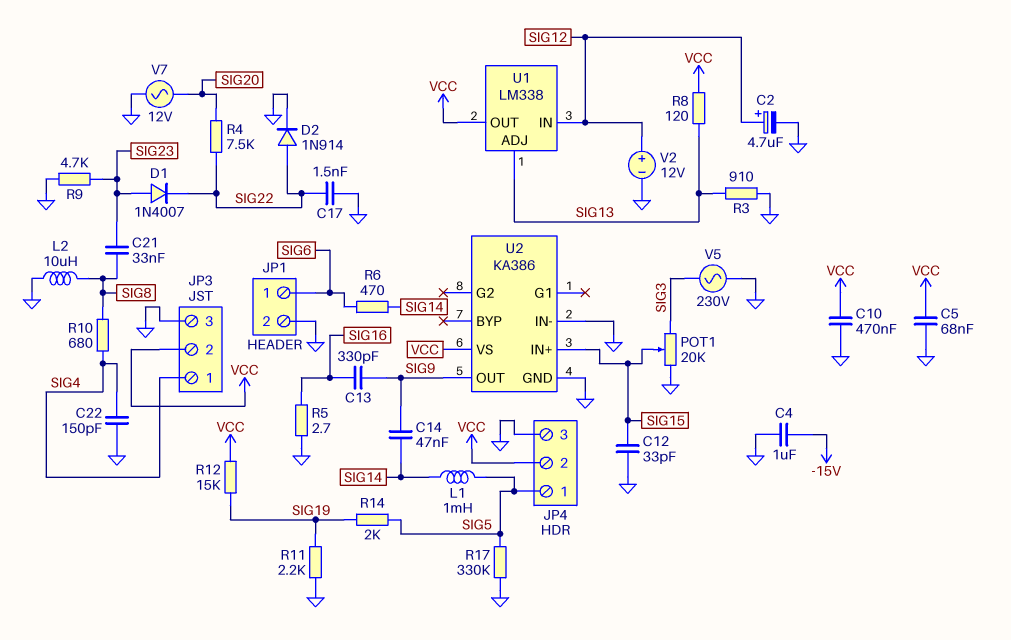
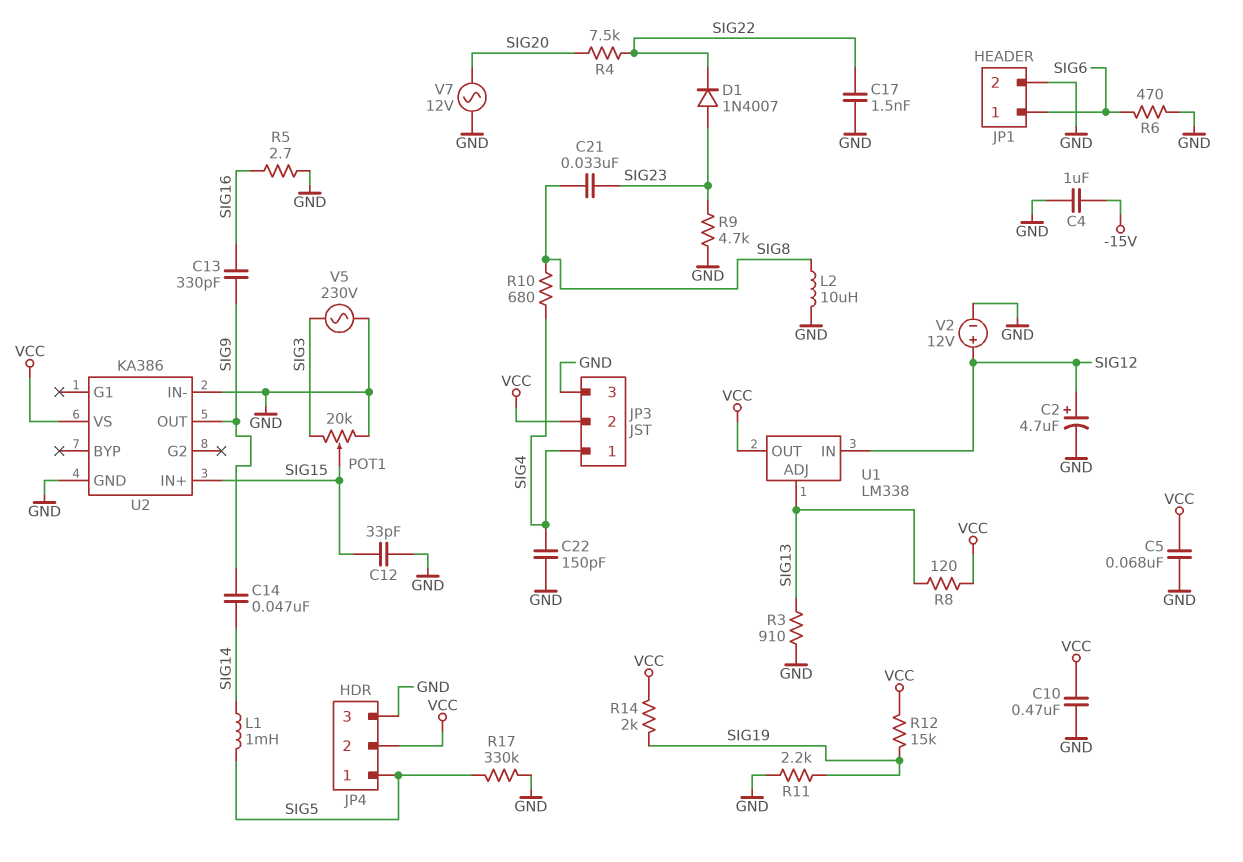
D2: diode 1N914 (A SIG22, K GND) -> none
R6: 470 (SIG6, SIG14) -> 470 (GND, SIG6)
R14: 2k (SIG5, SIG19) -> 2k (SIG19, VCC)

